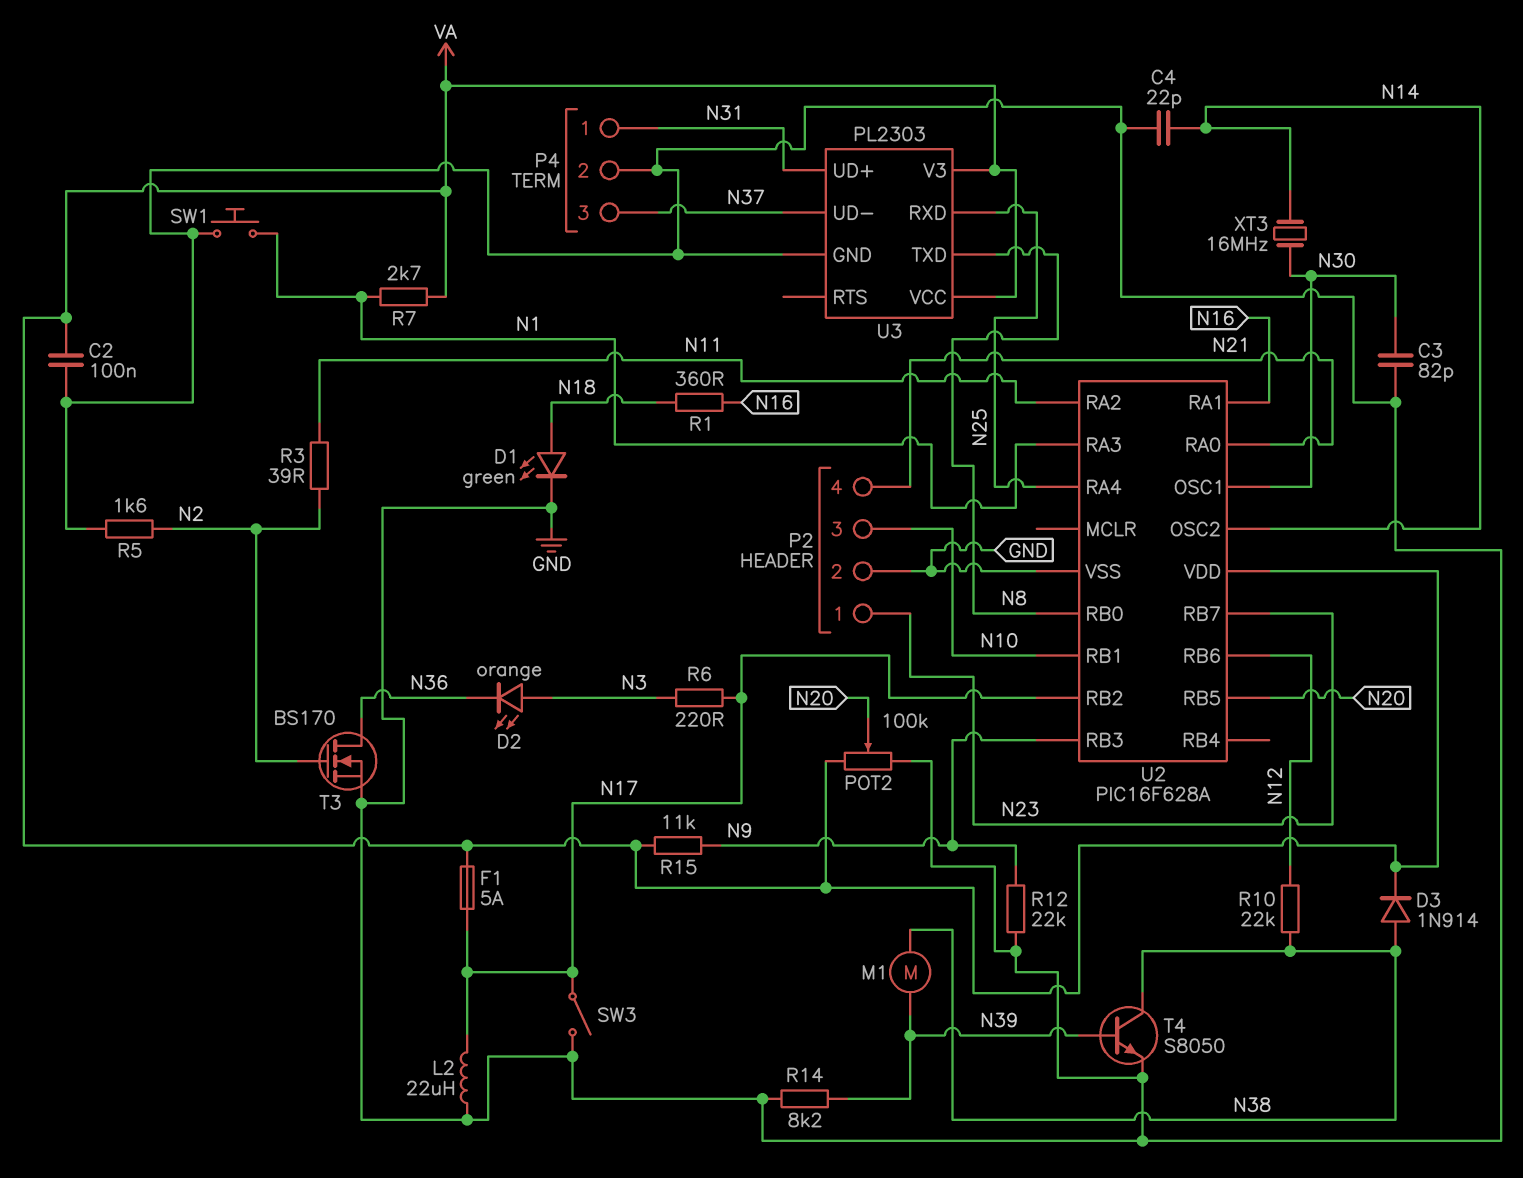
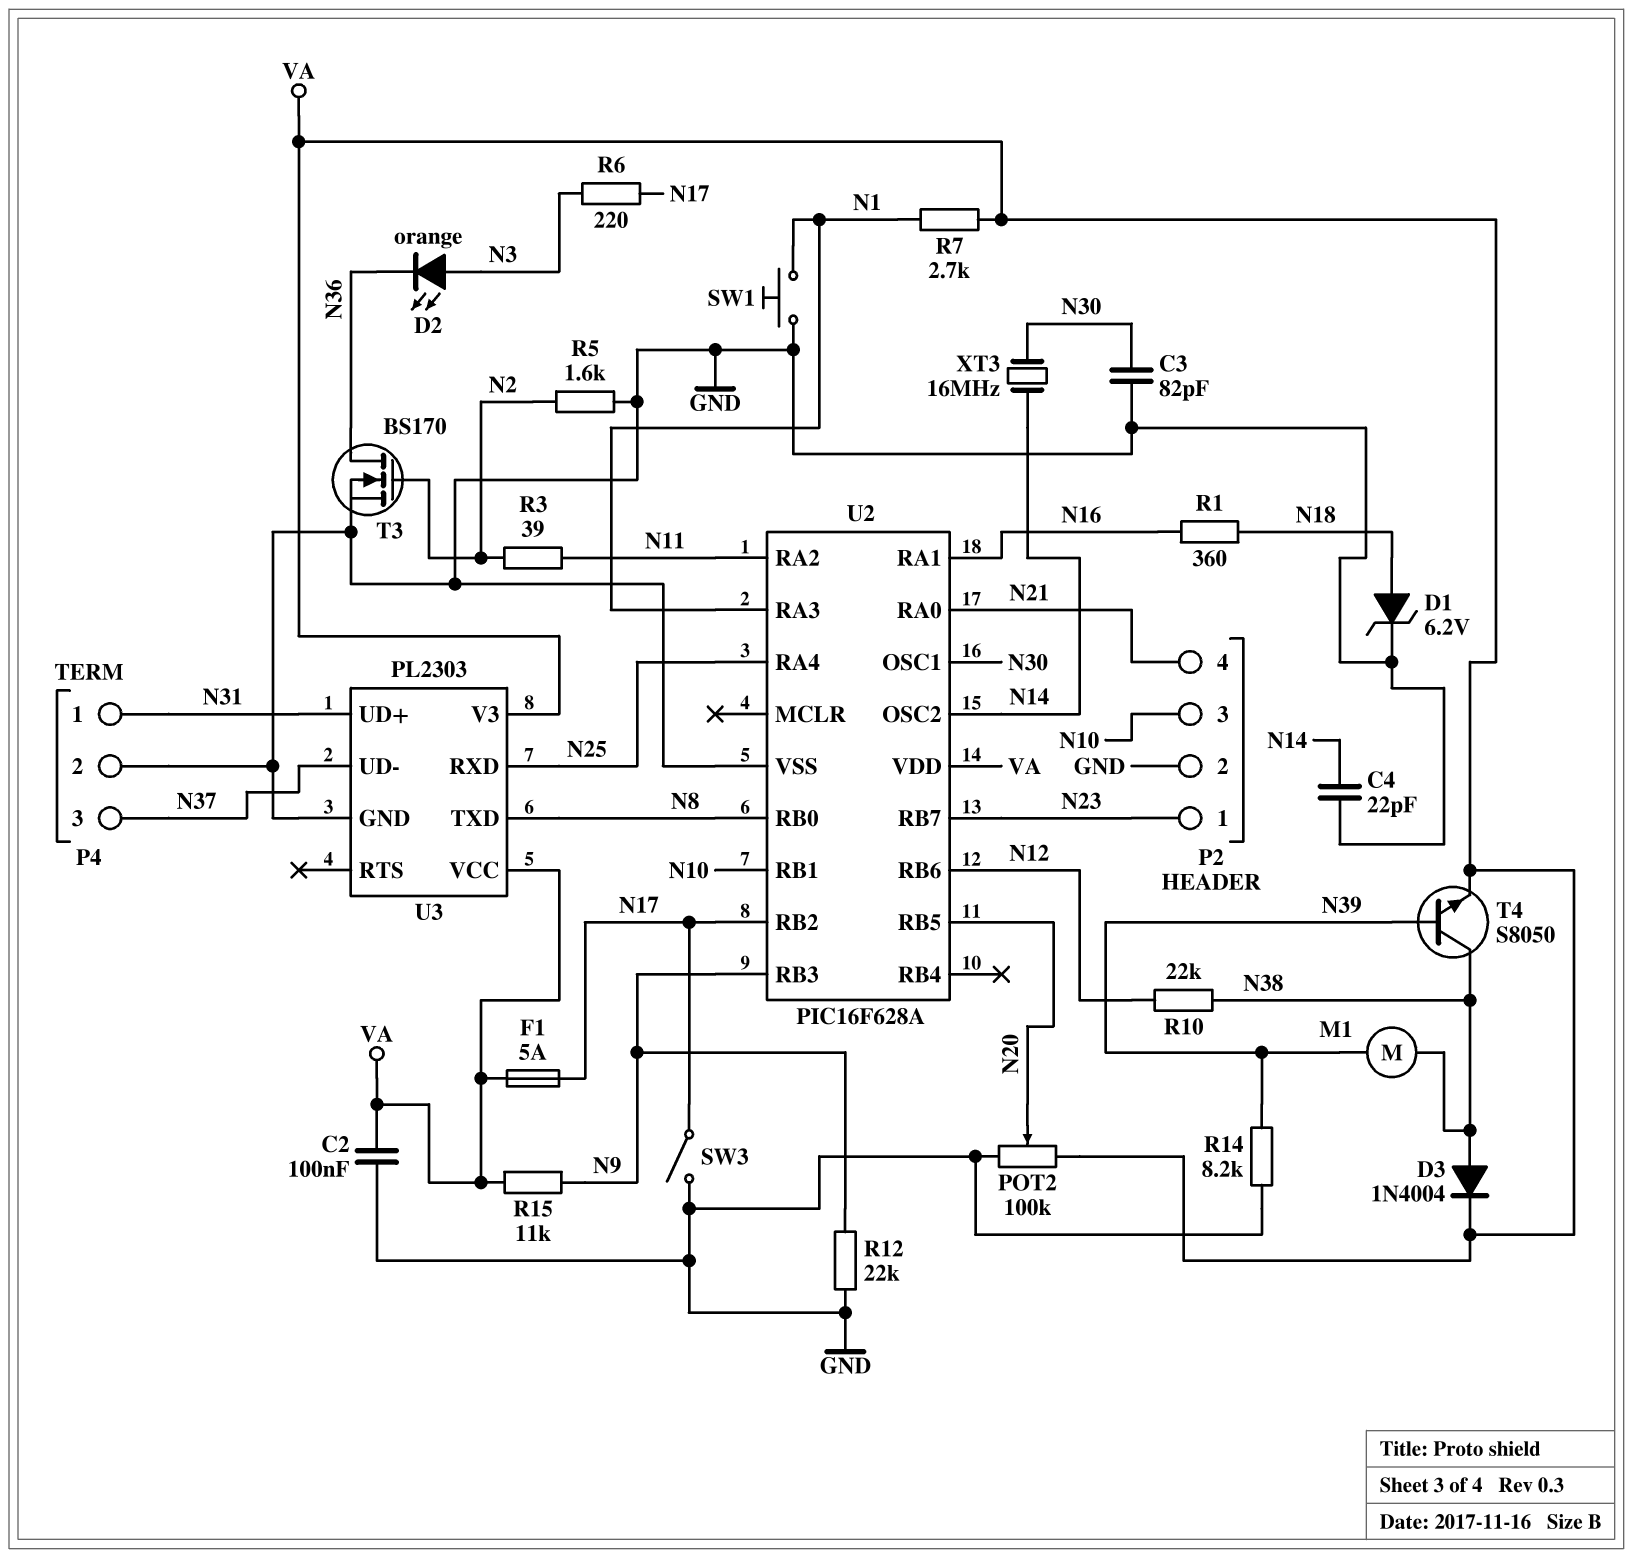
D1: LED green (A N18, K GND) -> zener 6.2V (A N18, K GND)
D3: diode 1N914 (A N38, K VA) -> diode 1N4004 (A N38, K VA)
L2: 22uH (GND, N17) -> none
T4: NPN S8050 (B N39, C N38, E GND) -> NPN S8050 (B N39, C N38, E VA)

